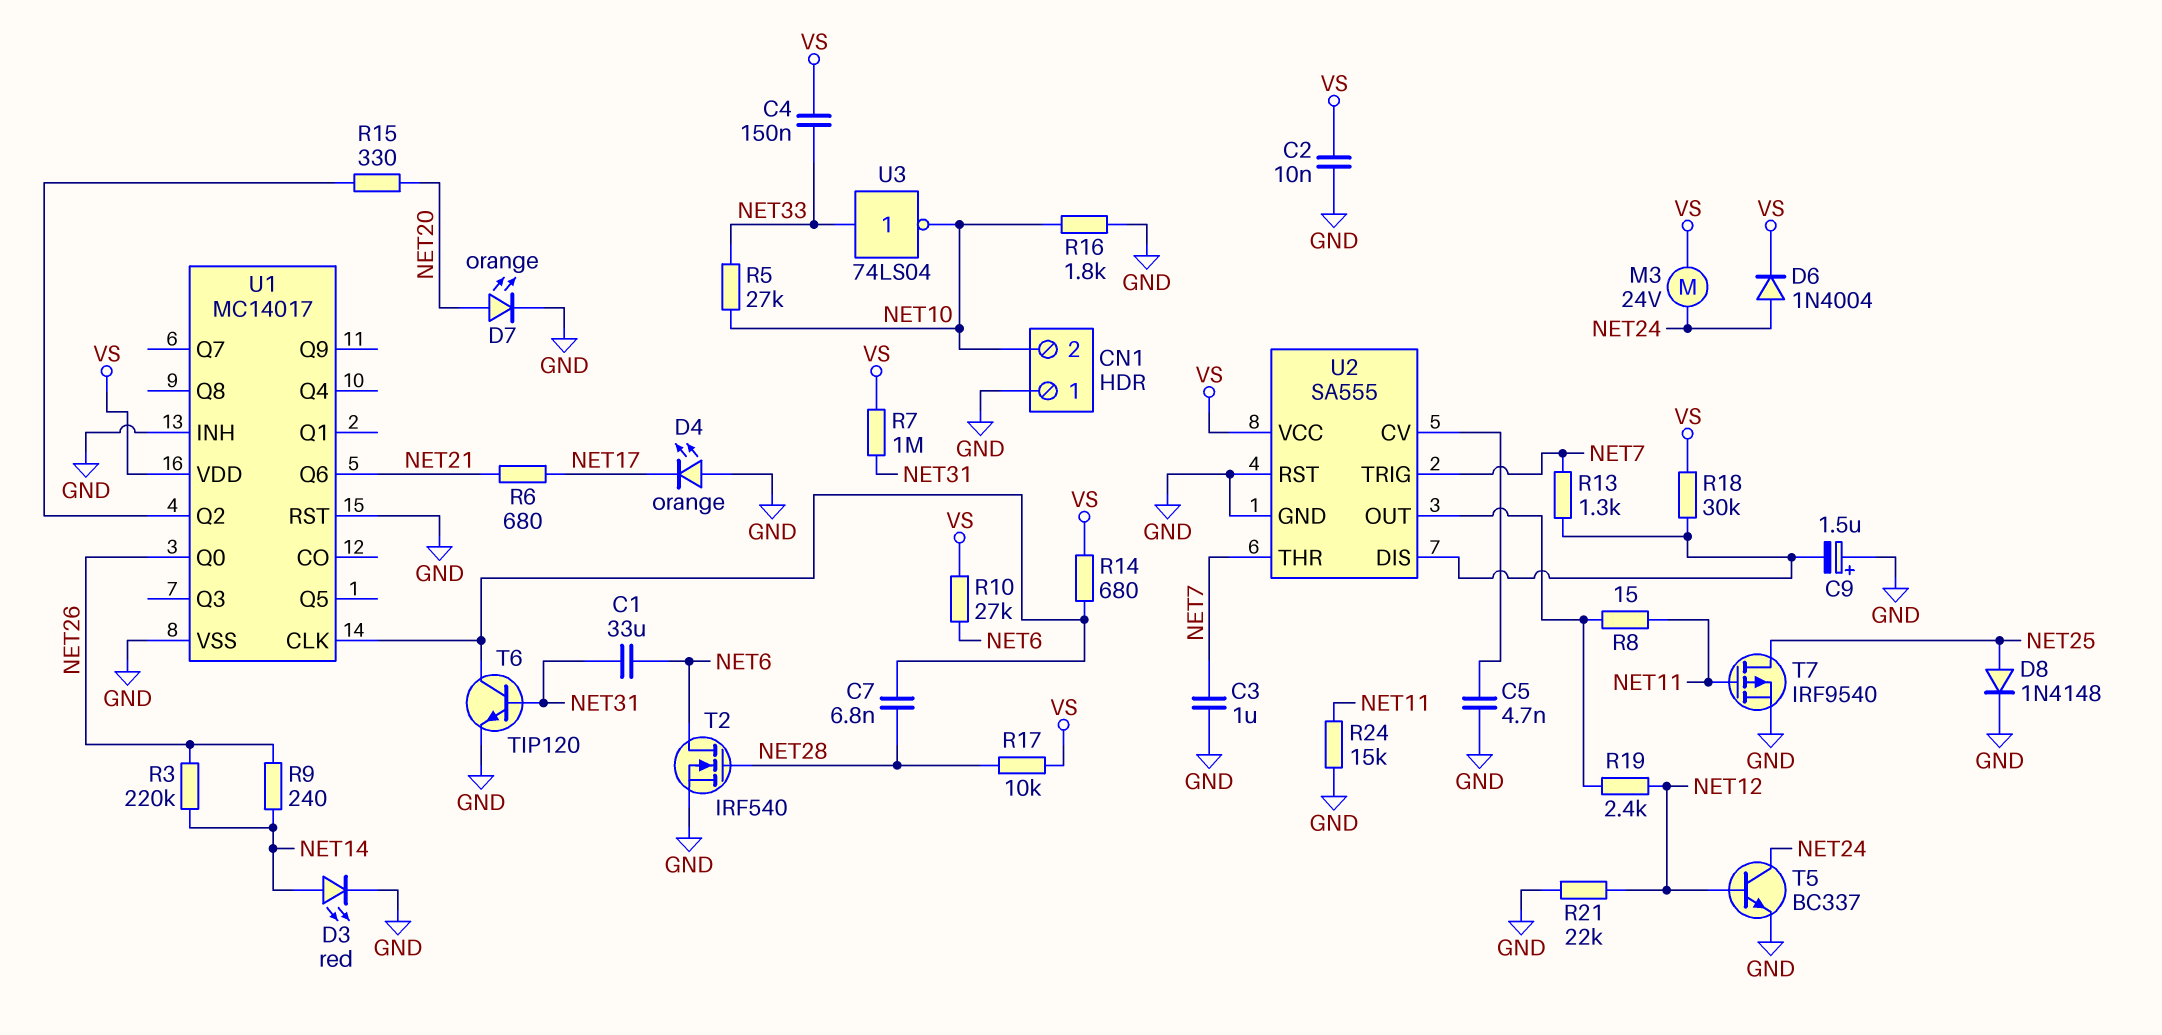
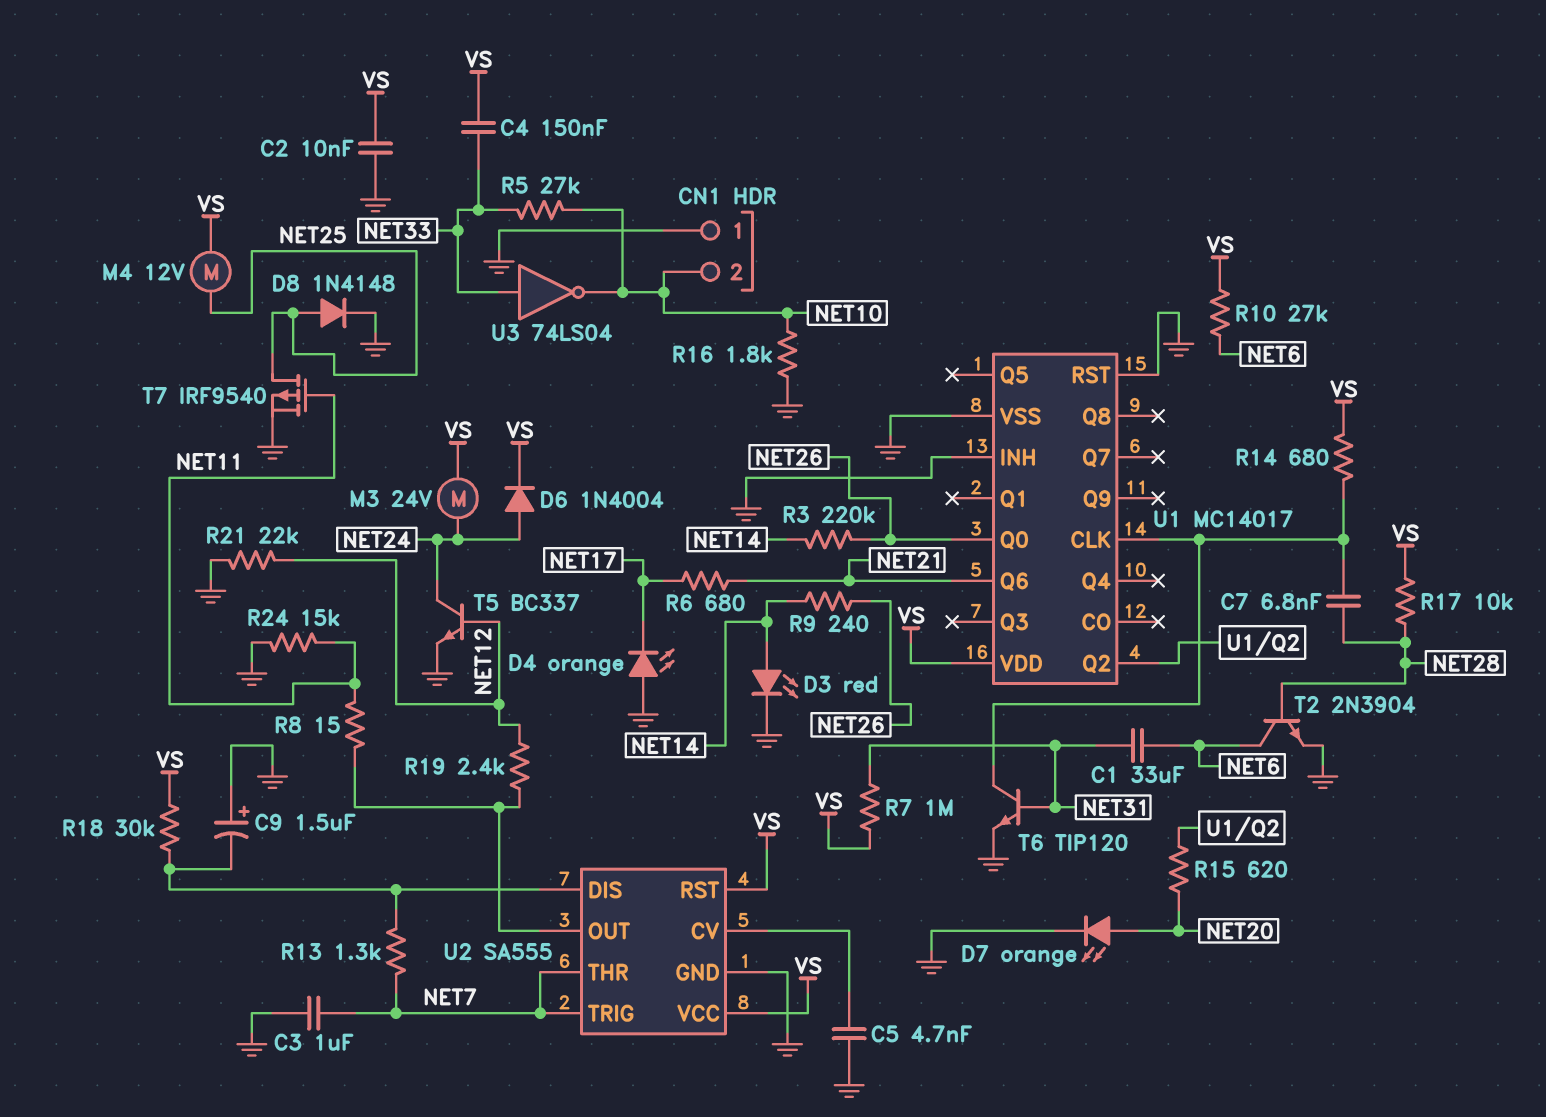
M4: none -> motor 12V (NET25, VS)
R15: 330 (NET20, U1/Q2) -> 620 (NET20, U1/Q2)
T2: NMOS IRF540 (G NET28, D NET6, S GND) -> NPN 2N3904 (B NET28, C NET6, E GND)
U2 pin RST: GND -> VS

